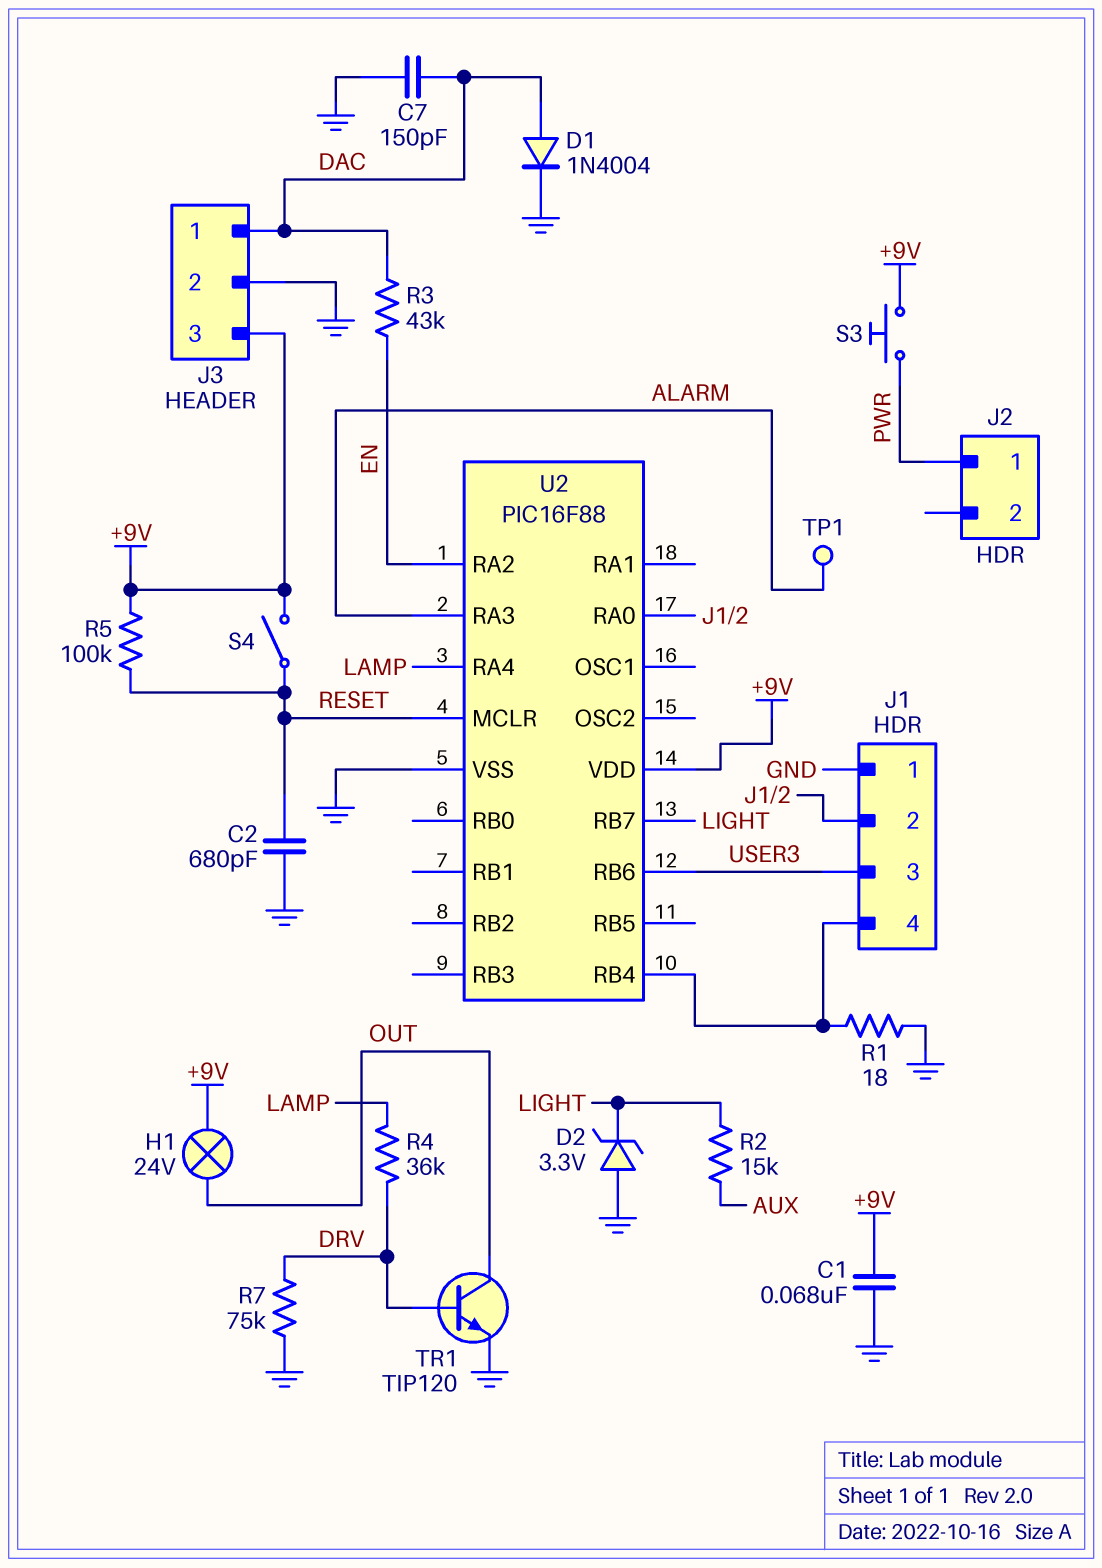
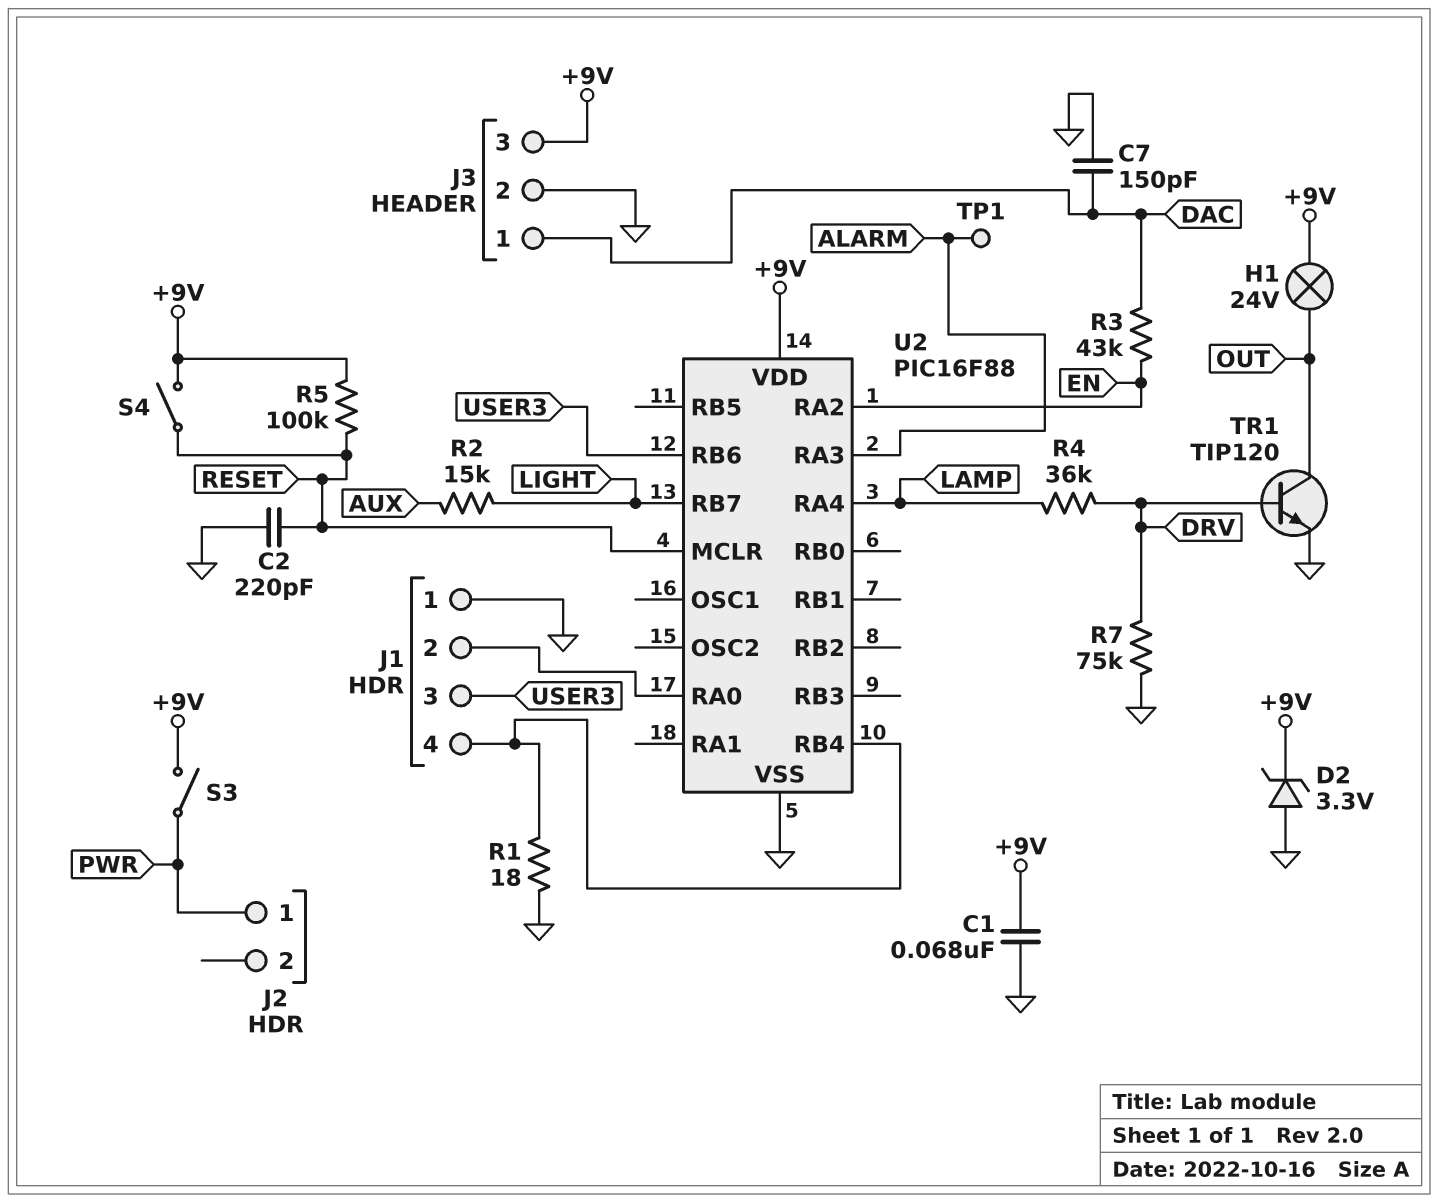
C2: 680pF (GND, RESET) -> 220pF (GND, RESET)
D1: diode 1N4004 (A DAC, K GND) -> none
D2: zener 3.3V (A GND, K LIGHT) -> zener 3.3V (A GND, K +9V)
S3: button (+9V, PWR) -> switch (+9V, PWR)

